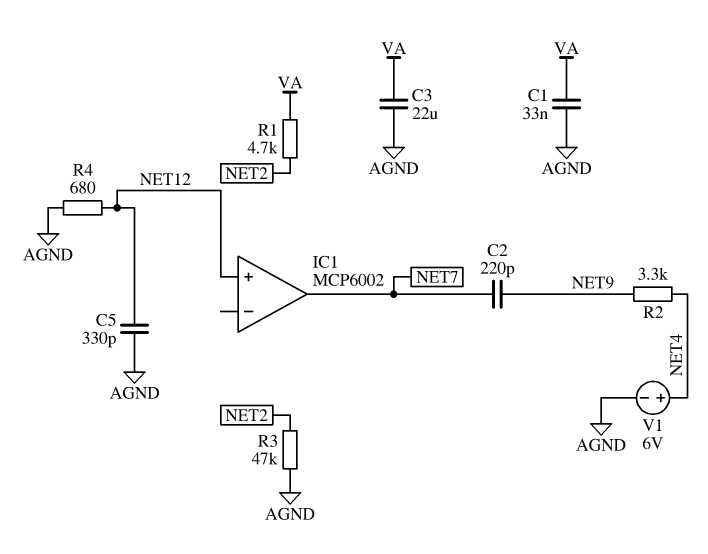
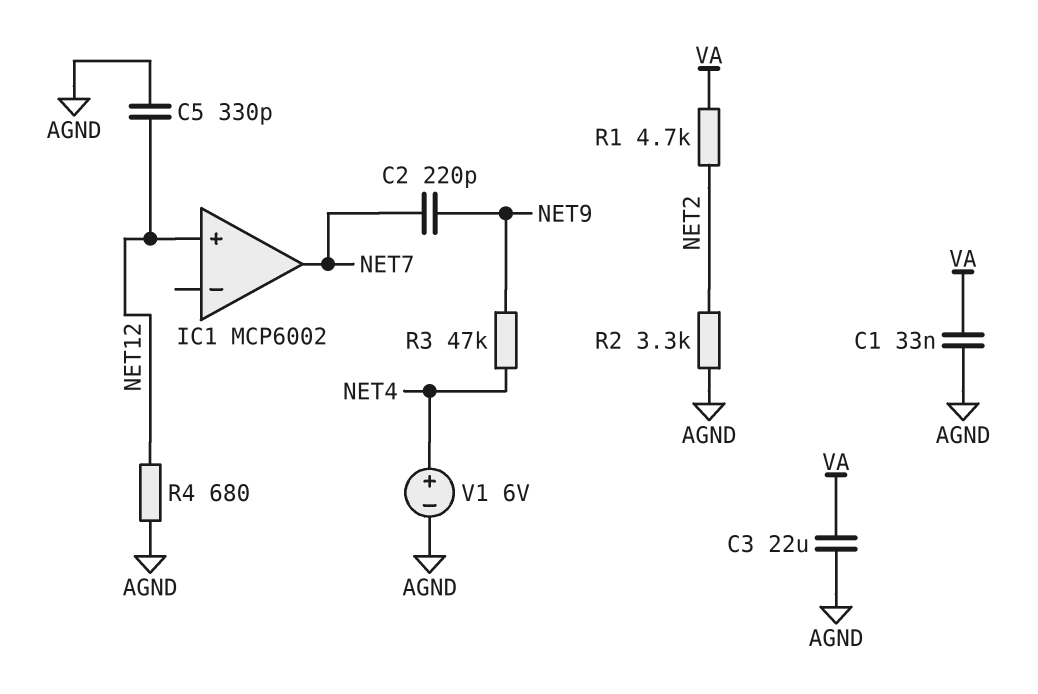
R2: 3.3k (NET4, NET9) -> 3.3k (AGND, NET2)
R3: 47k (AGND, NET2) -> 47k (NET4, NET9)

